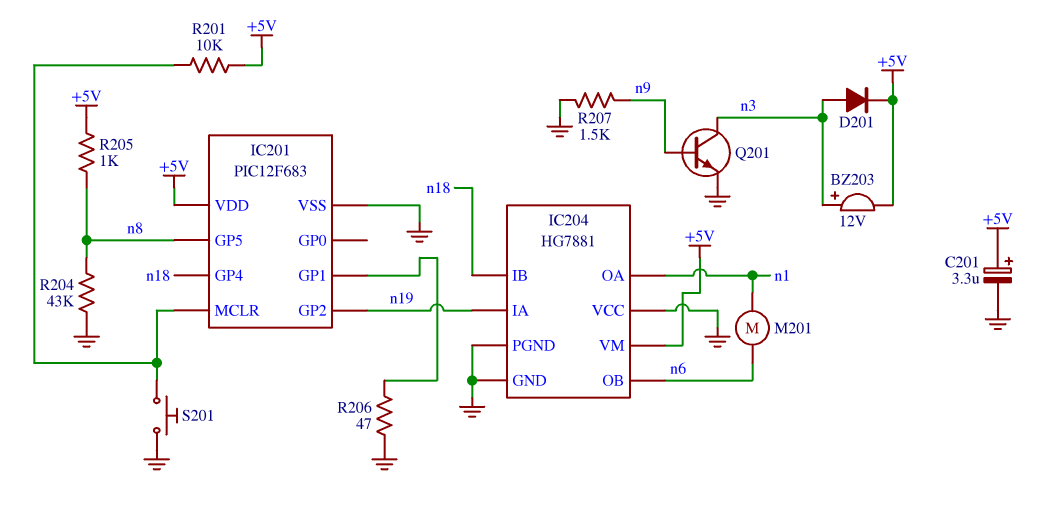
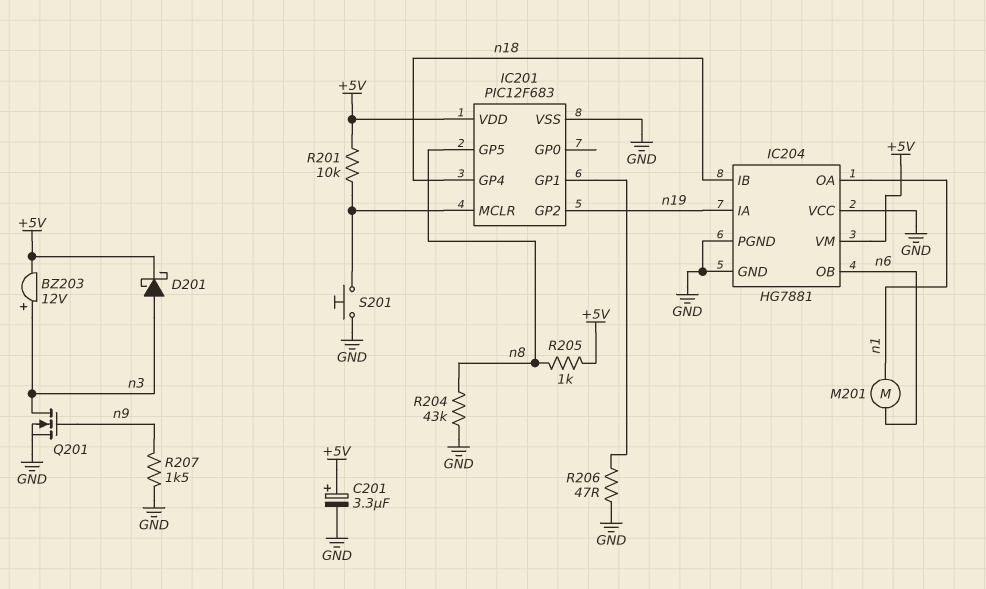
D201: diode (A n3, K +5V) -> schottky (A n3, K +5V)
Q201: NPN (B n9, C n3, E GND) -> NMOS (G n9, D n3, S GND)

